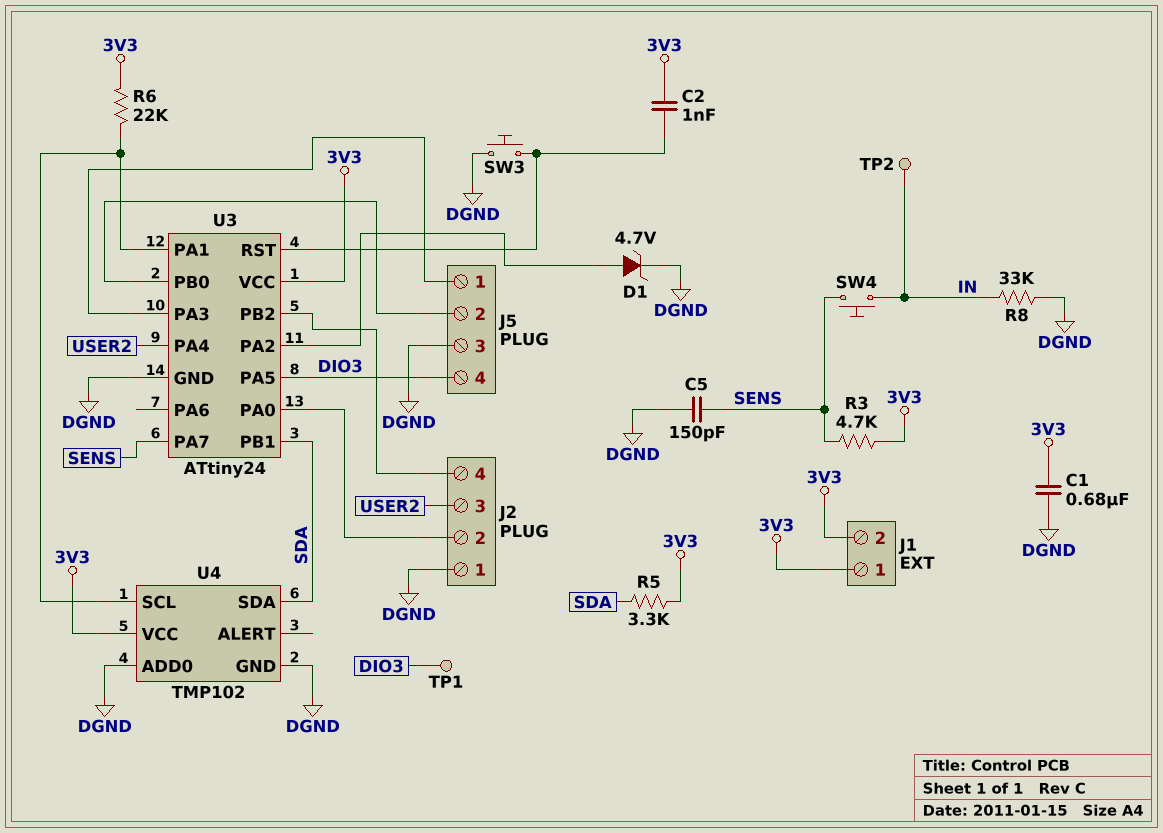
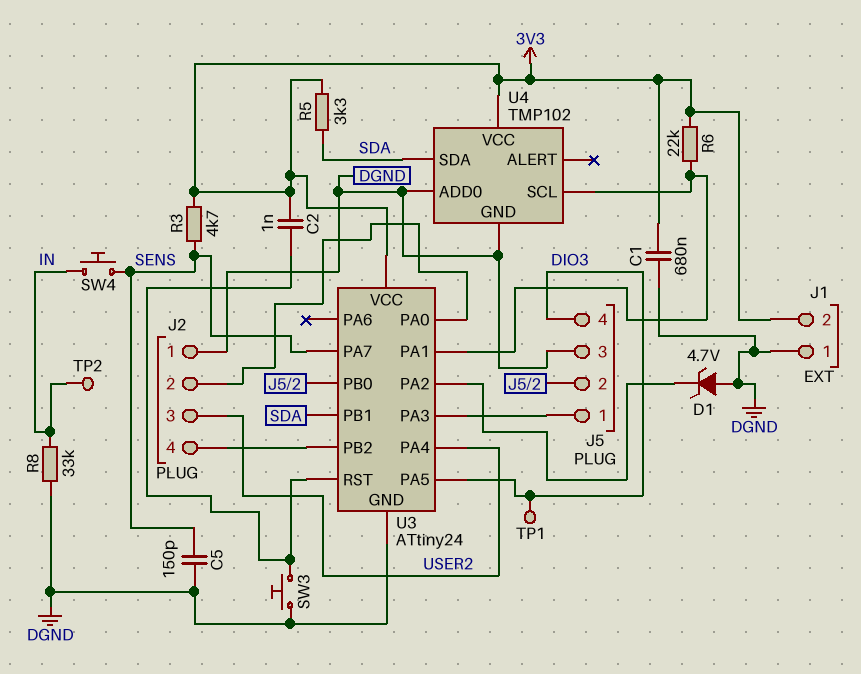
D1: zener 4.7V (A U3/PA2, K DGND) -> zener 4.7V (A DGND, K U3/PA2)
J1 pin 1: 3V3 -> DGND

